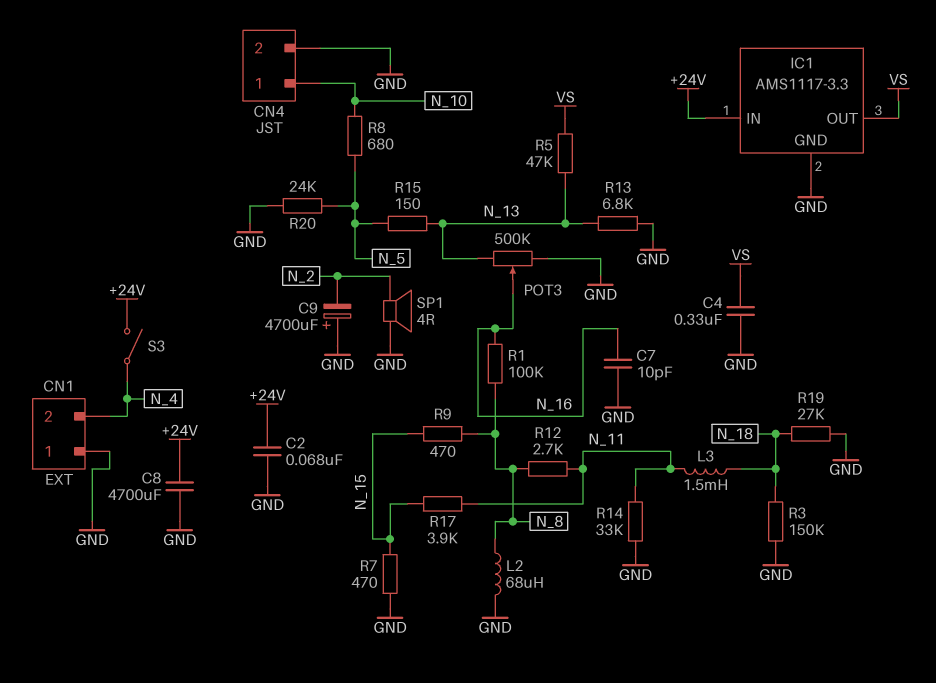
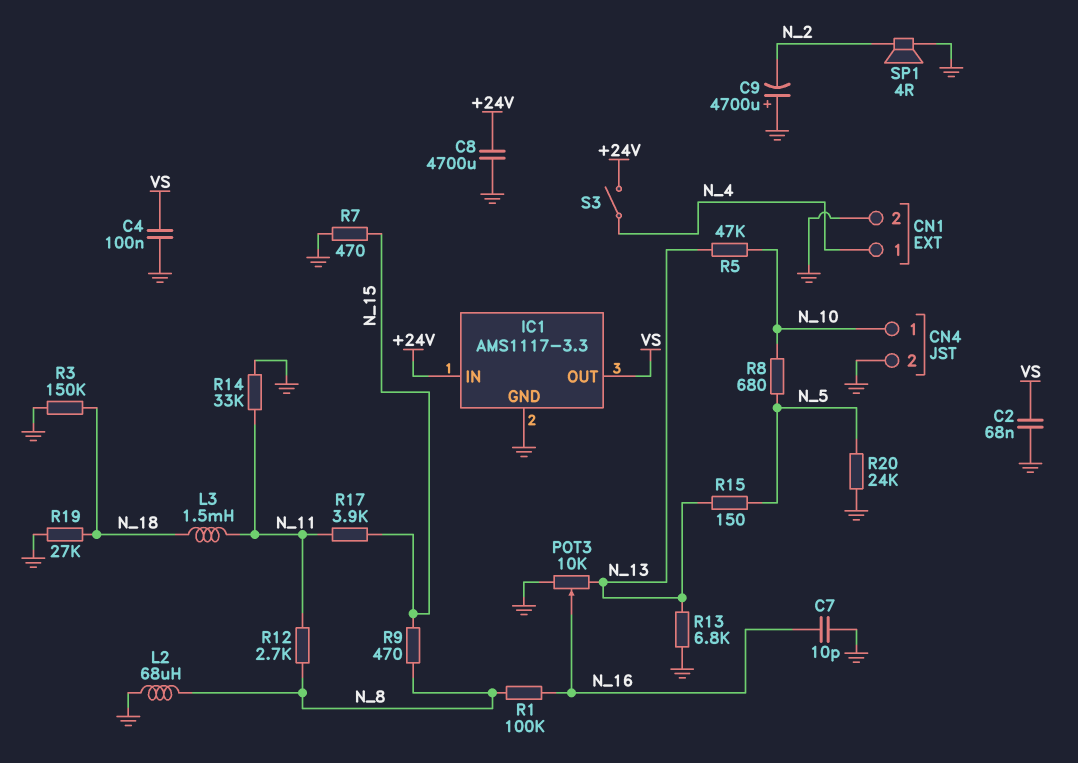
C2: 68nF (+24V, GND) -> 68nF (GND, VS)
C4: 330nF (GND, VS) -> 100nF (GND, VS)
CN1 pin 1: GND -> N_4
CN1 pin 2: N_4 -> GND
POT3: 500k (GND, N_13, wiper N_16) -> 10k (GND, N_13, wiper N_16)
R5: 47k (N_13, VS) -> 47k (N_10, N_13)

